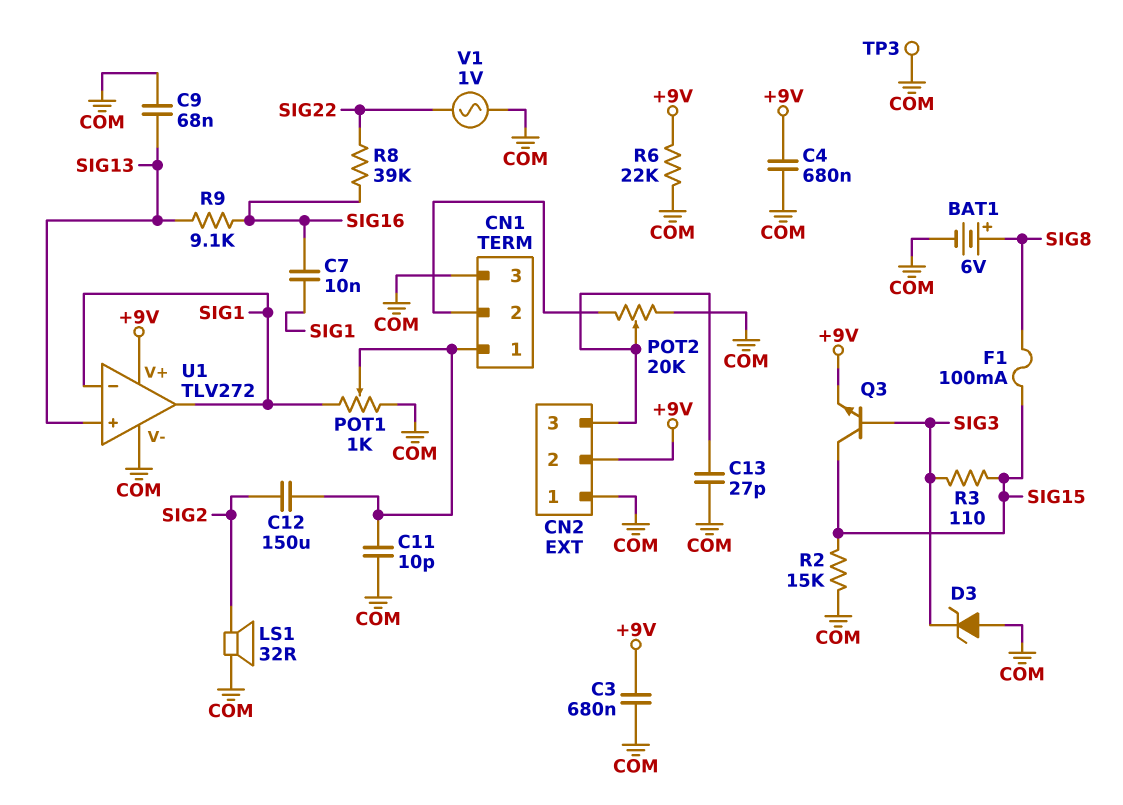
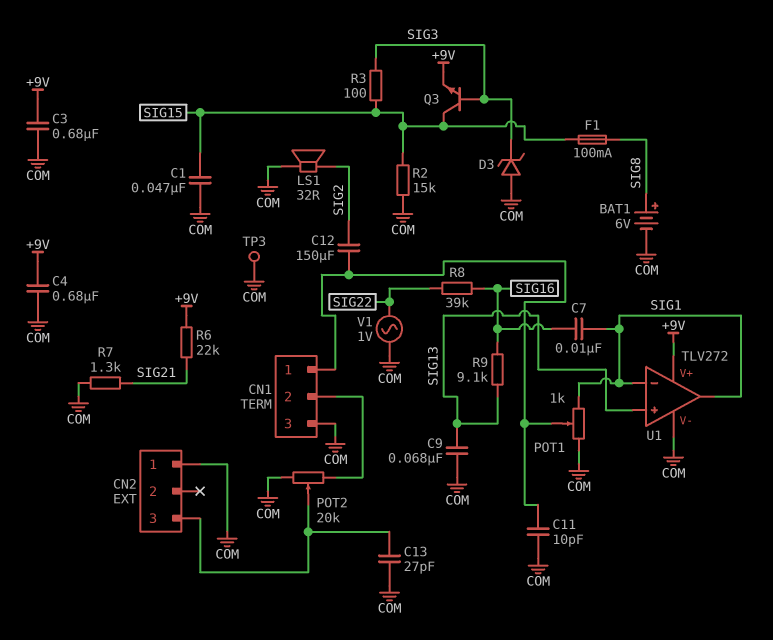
C1: none -> 47nF (COM, SIG15)
CN2 pin 2: +9V -> none
R3: 110 (SIG3, SIG15) -> 100 (SIG3, SIG15)
R6: 22k (+9V, COM) -> 22k (+9V, SIG21)
R7: none -> 1.3k (COM, SIG21)

